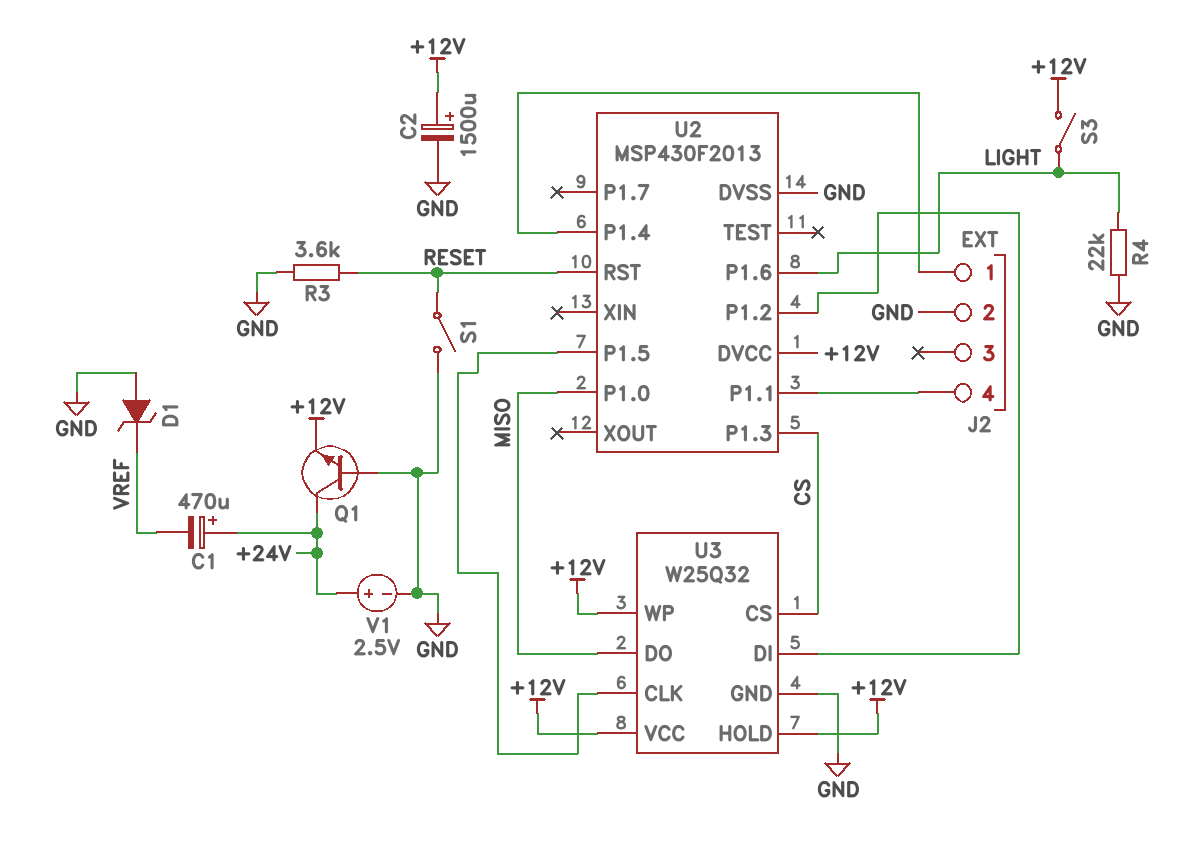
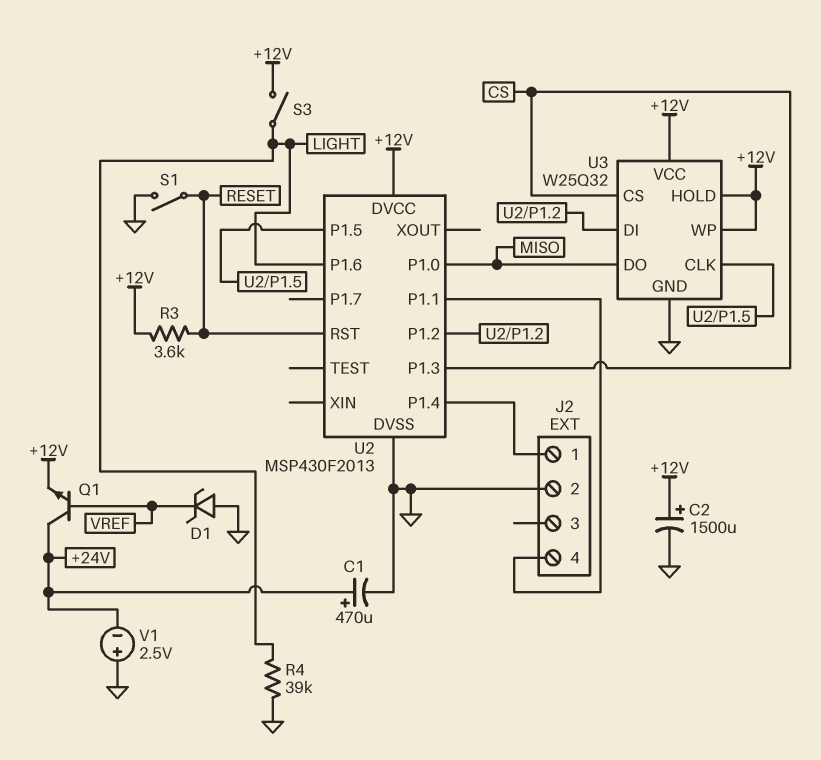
C1: 470uF (plus +24V, minus VREF) -> 470uF (plus +24V, minus GND)
Q1: NPN (B GND, C +24V, E +12V) -> NPN (B VREF, C +24V, E +12V)
R3: 3.6k (GND, RESET) -> 3.6k (+12V, RESET)
R4: 22k (GND, LIGHT) -> 39k (GND, LIGHT)
V1: 2.5V (plus +24V, minus GND) -> 2.5V (plus GND, minus +24V)

